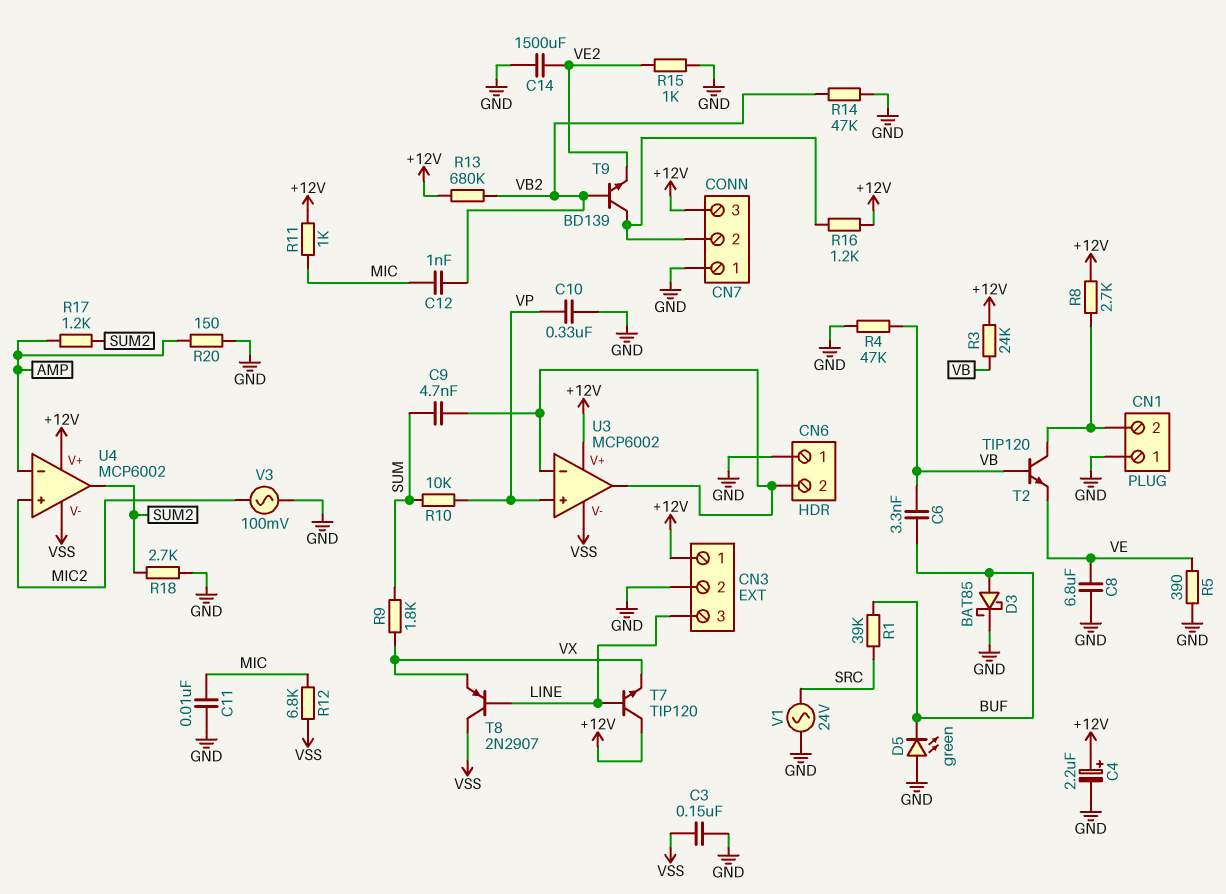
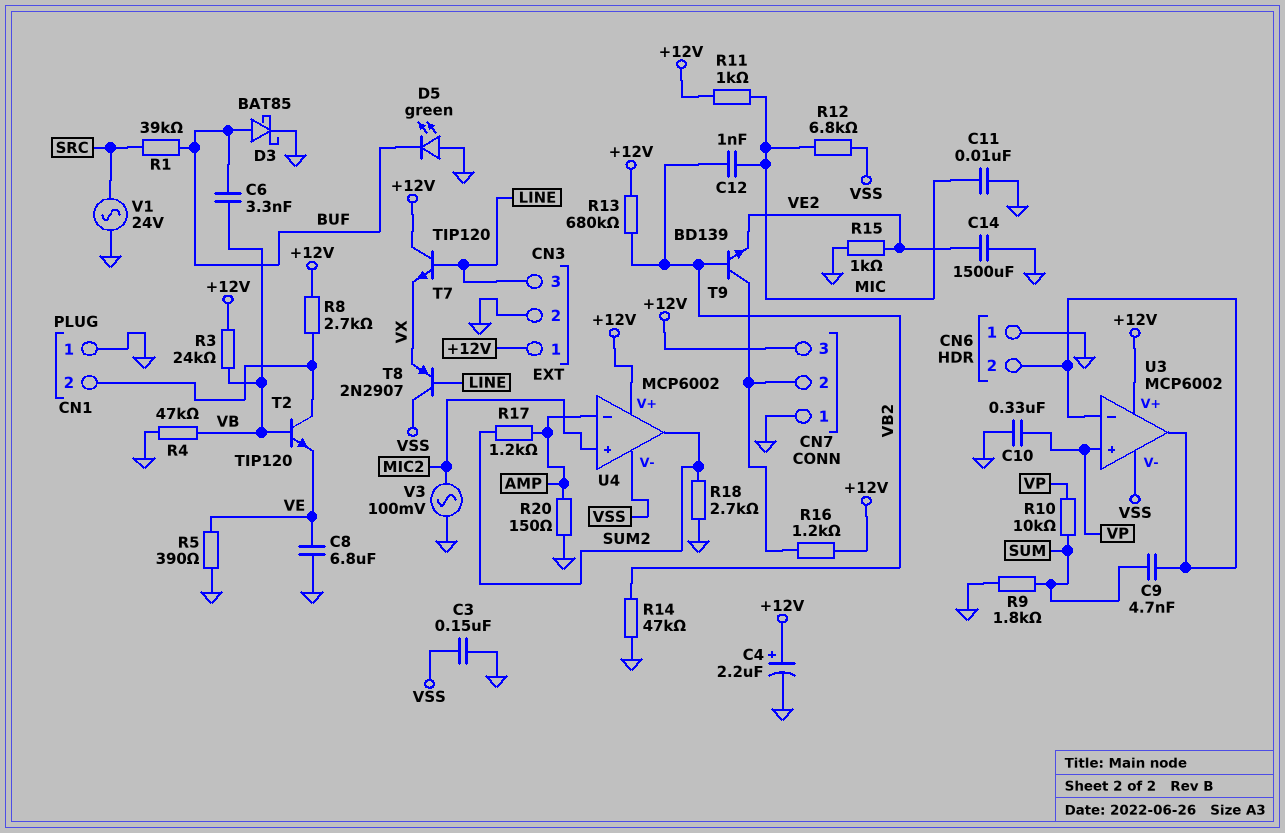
R9: 1.8k (SUM, VX) -> 1.8k (GND, SUM)

